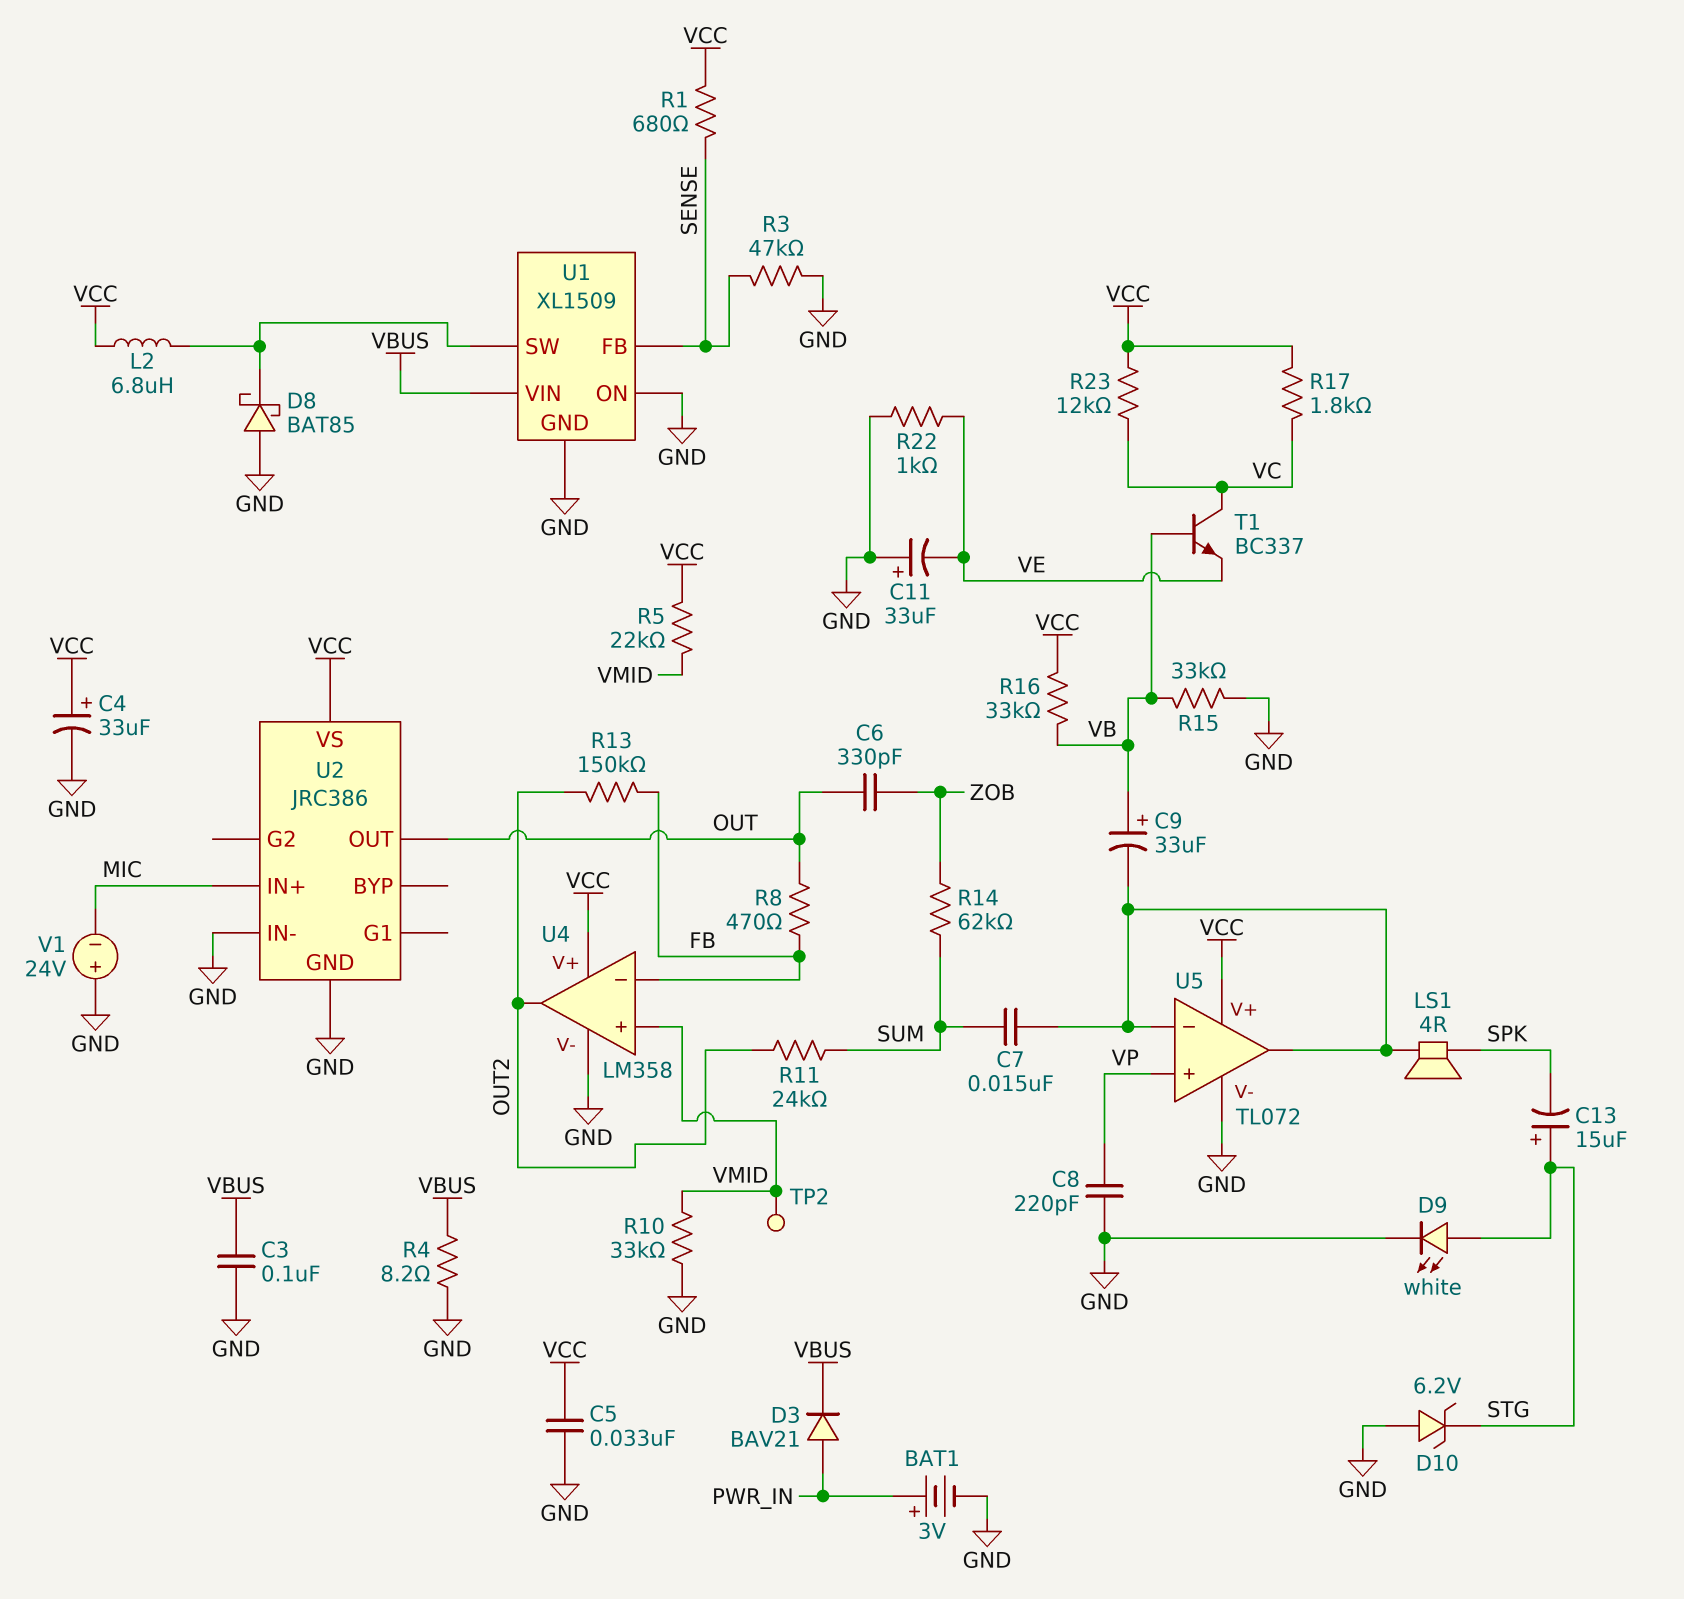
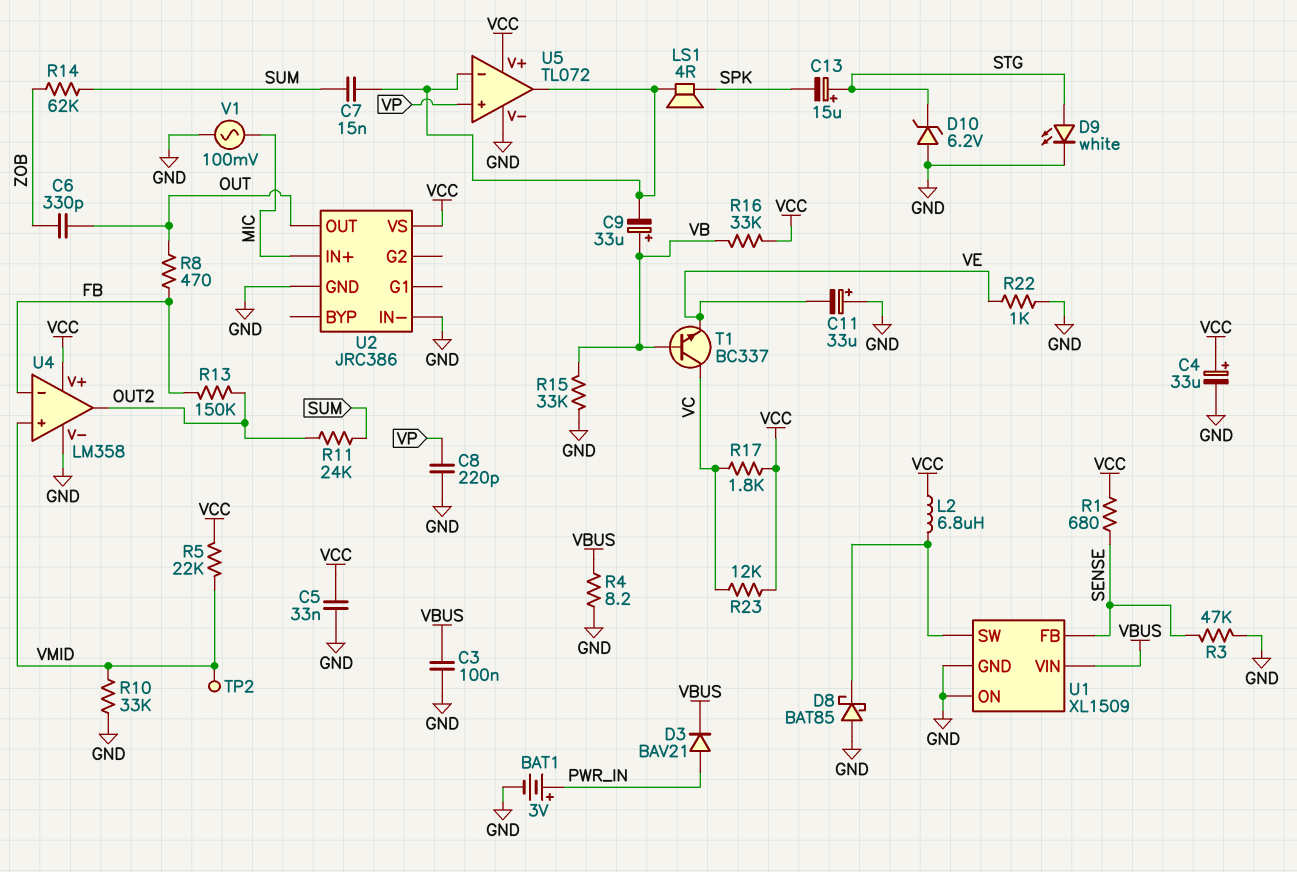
V1: 24V (plus GND, minus MIC) -> AC 100mV (GND, MIC)

